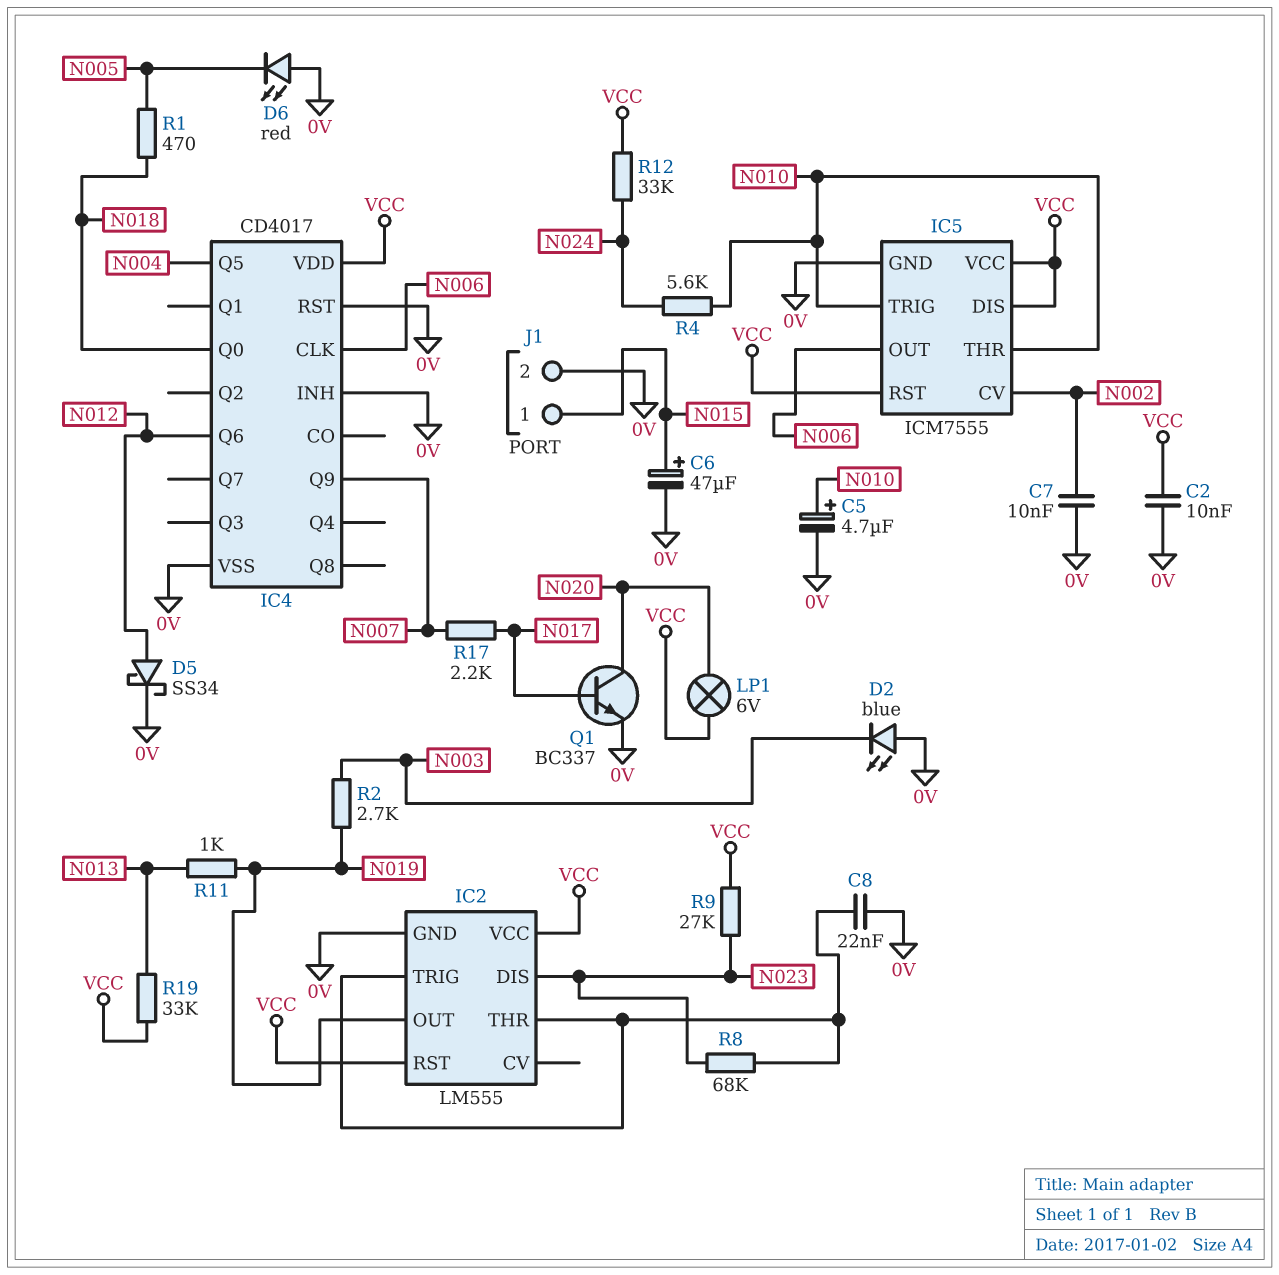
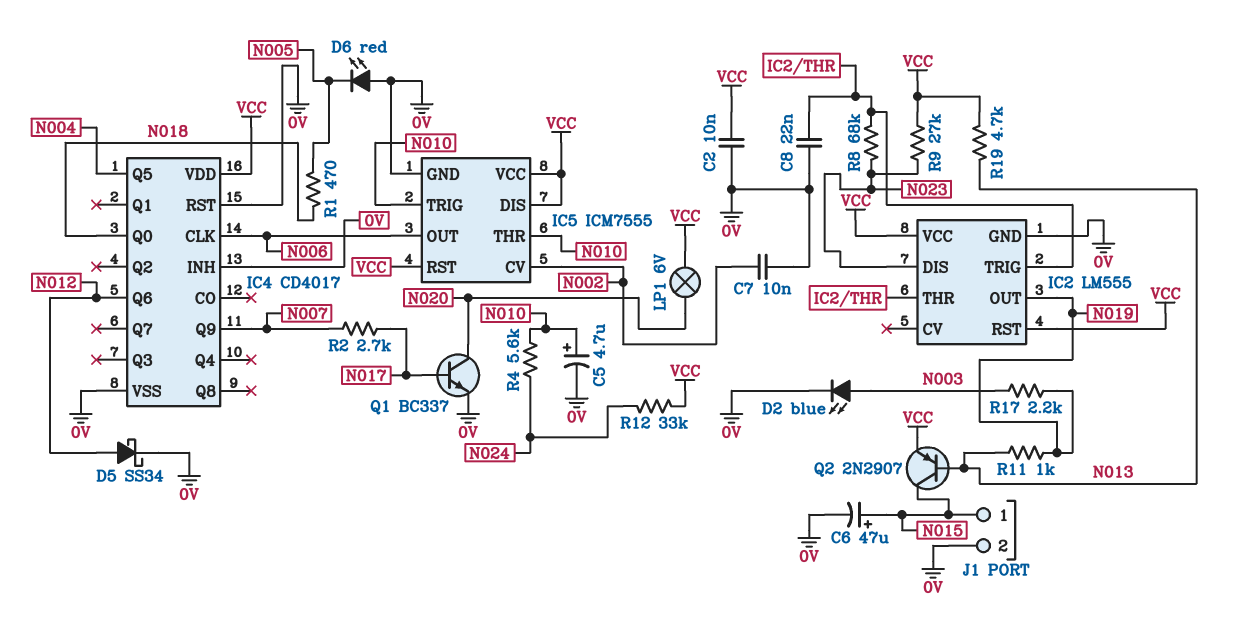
D2: LED blue (A 0V, K N003) -> LED blue (A N003, K 0V)
Q2: none -> PNP 2N2907 (B N013, C N015, E VCC)
R2: 2.7k (N003, N019) -> 2.7k (N007, N017)
R17: 2.2k (N007, N017) -> 2.2k (N003, N019)
R19: 33k (N013, VCC) -> 4.7k (N013, VCC)

